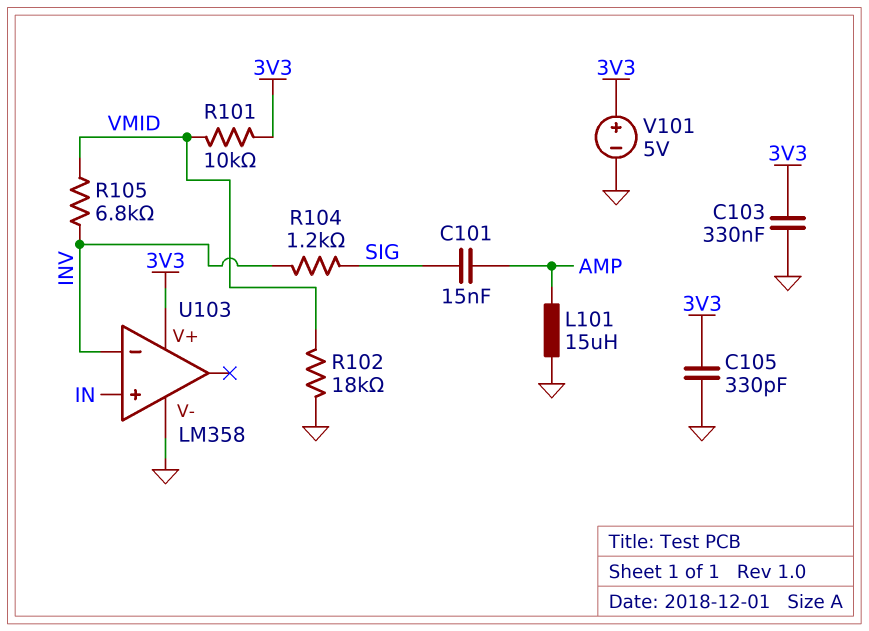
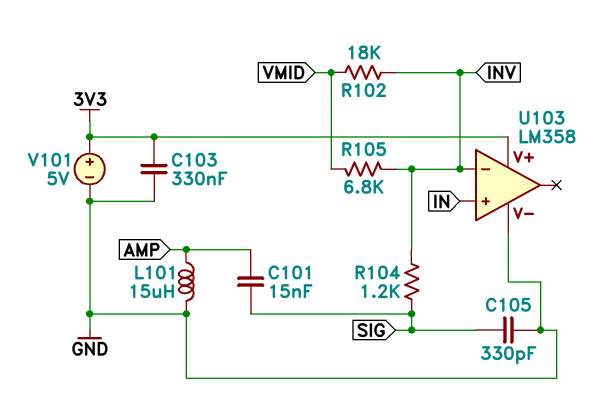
C105: 330pF (3V3, GND) -> 330pF (GND, SIG)
R101: 10k (3V3, VMID) -> none
R102: 18k (GND, VMID) -> 18k (INV, VMID)

